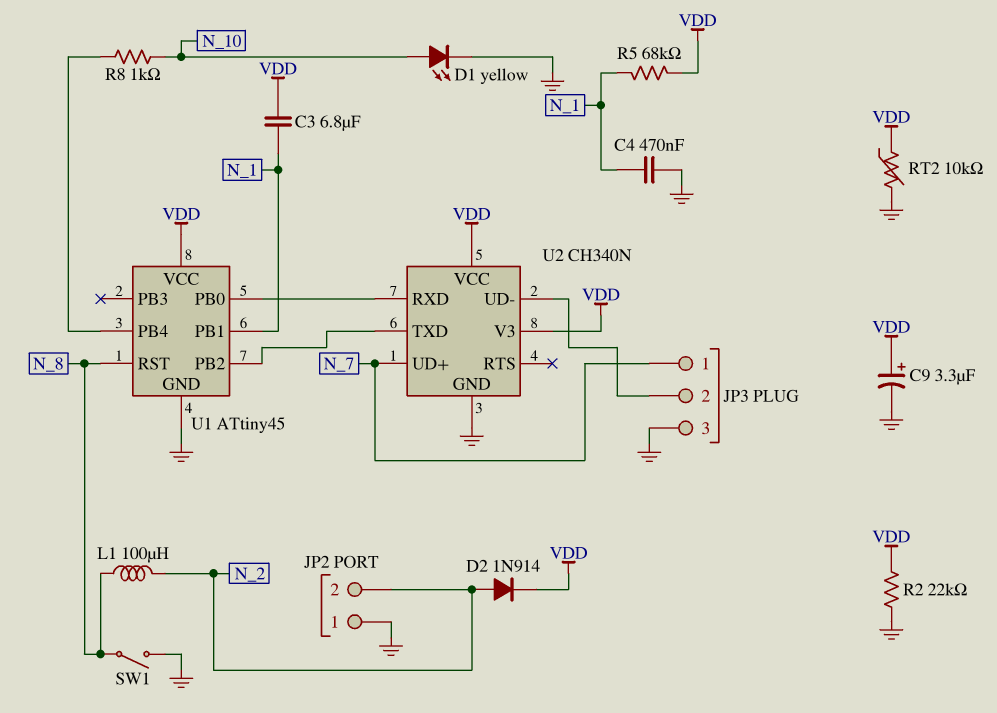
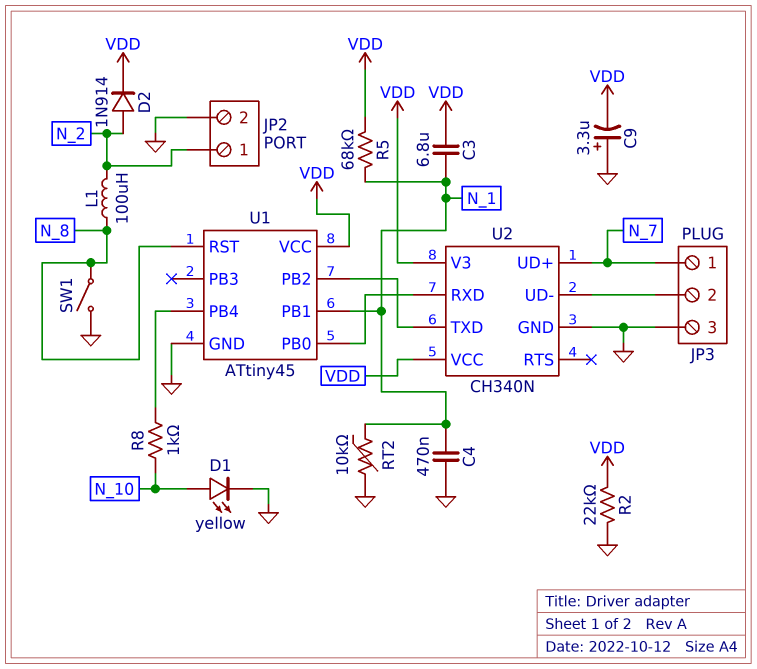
C9: 3.3uF (plus VDD, minus GND) -> 3.3uF (plus GND, minus VDD)
JP2 pin 1: GND -> N_2
JP2 pin 2: N_2 -> GND
RT2: 10k (GND, VDD) -> 10k (GND, N_1)

